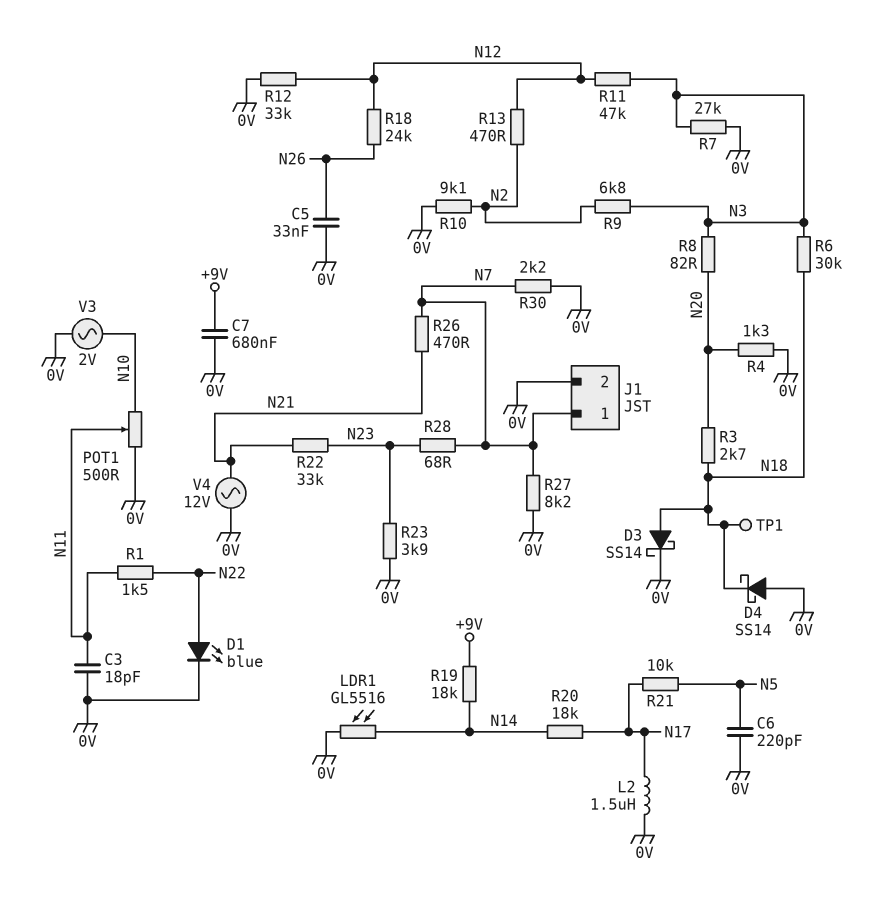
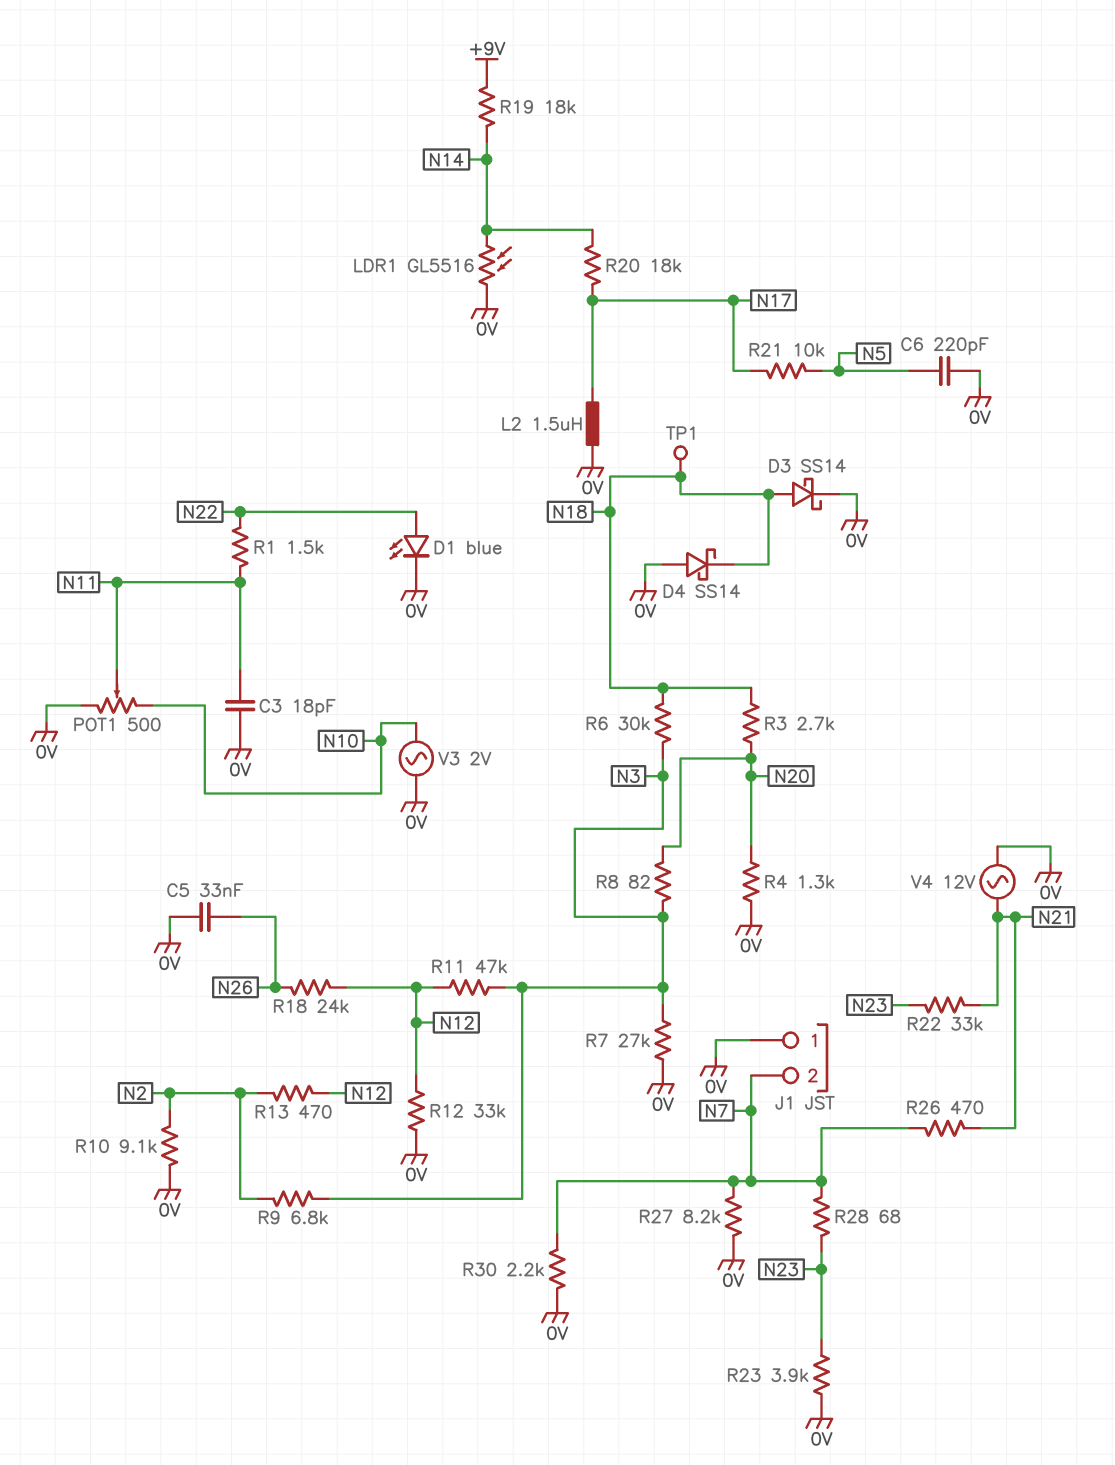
C7: 680nF (+9V, 0V) -> none
J1 pin 1: N7 -> 0V
J1 pin 2: 0V -> N7

